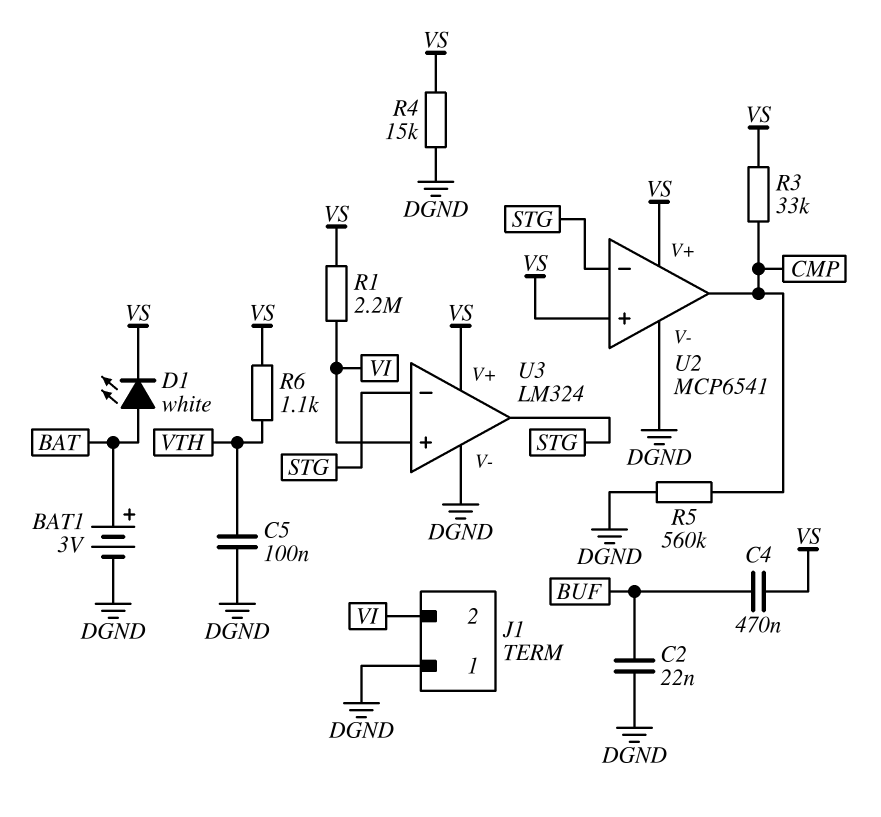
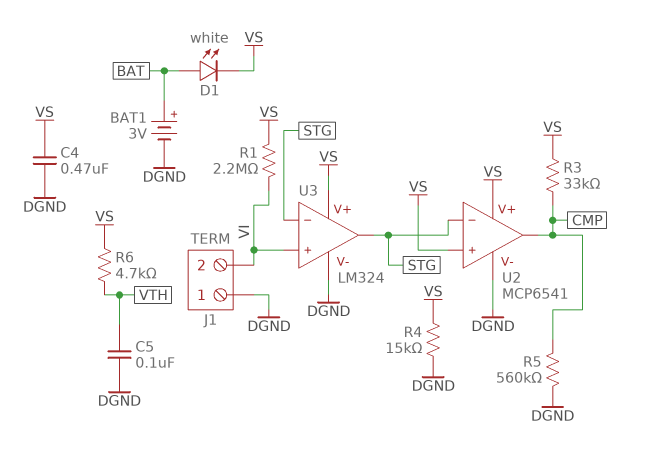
C2: 22nF (BUF, DGND) -> none
C4: 470nF (BUF, VS) -> 470nF (DGND, VS)
R6: 1.1k (VS, VTH) -> 4.7k (VS, VTH)

